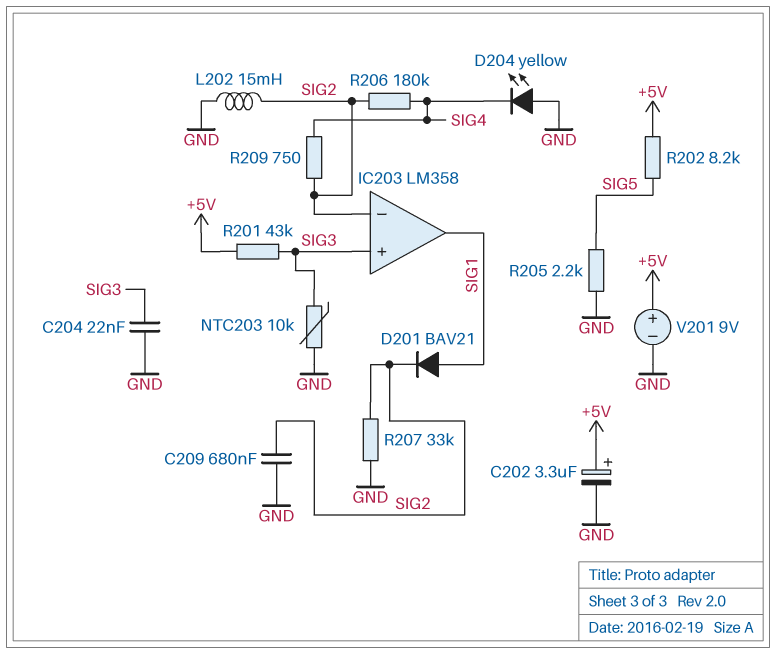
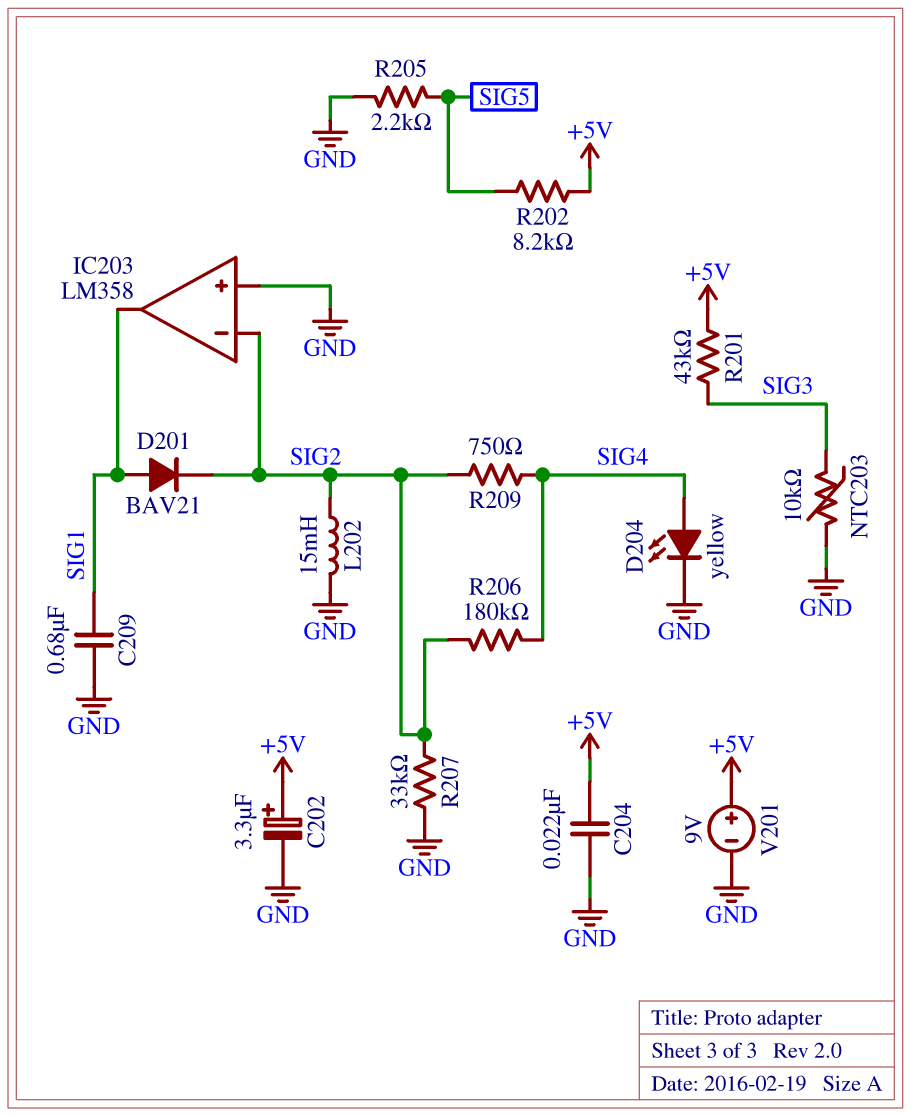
C204: 22nF (GND, SIG3) -> 22nF (+5V, GND)
C209: 680nF (GND, SIG2) -> 680nF (GND, SIG1)
D204: LED yellow (A GND, K SIG4) -> LED yellow (A SIG4, K GND)
IC203 pin in+: SIG3 -> GND

